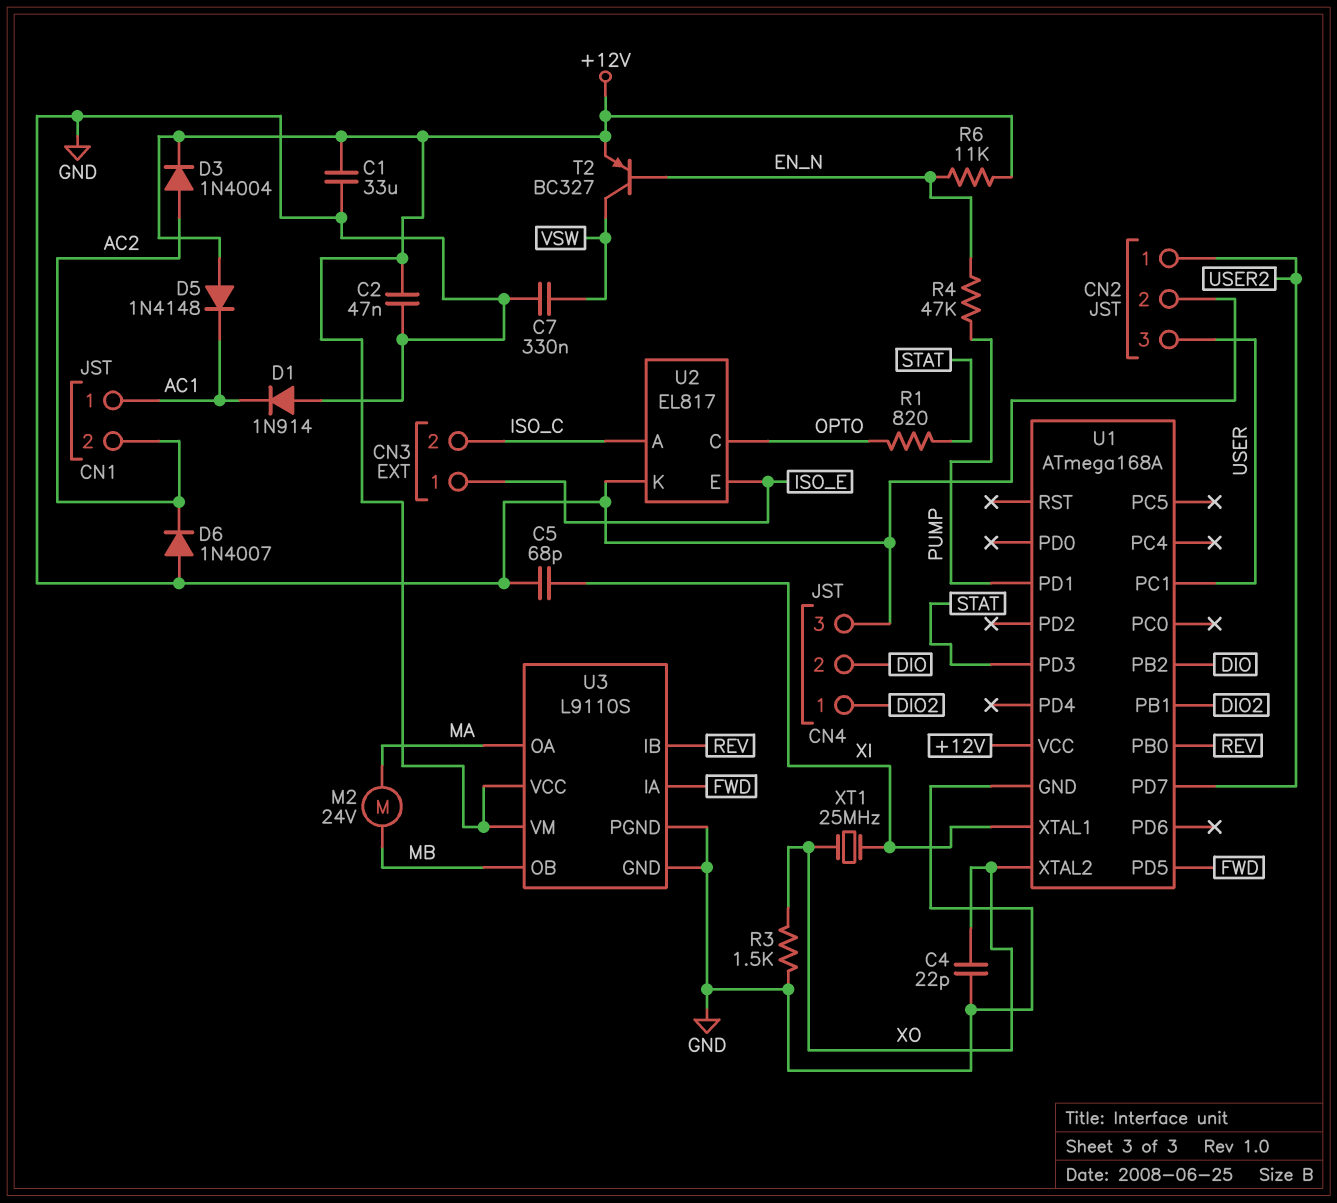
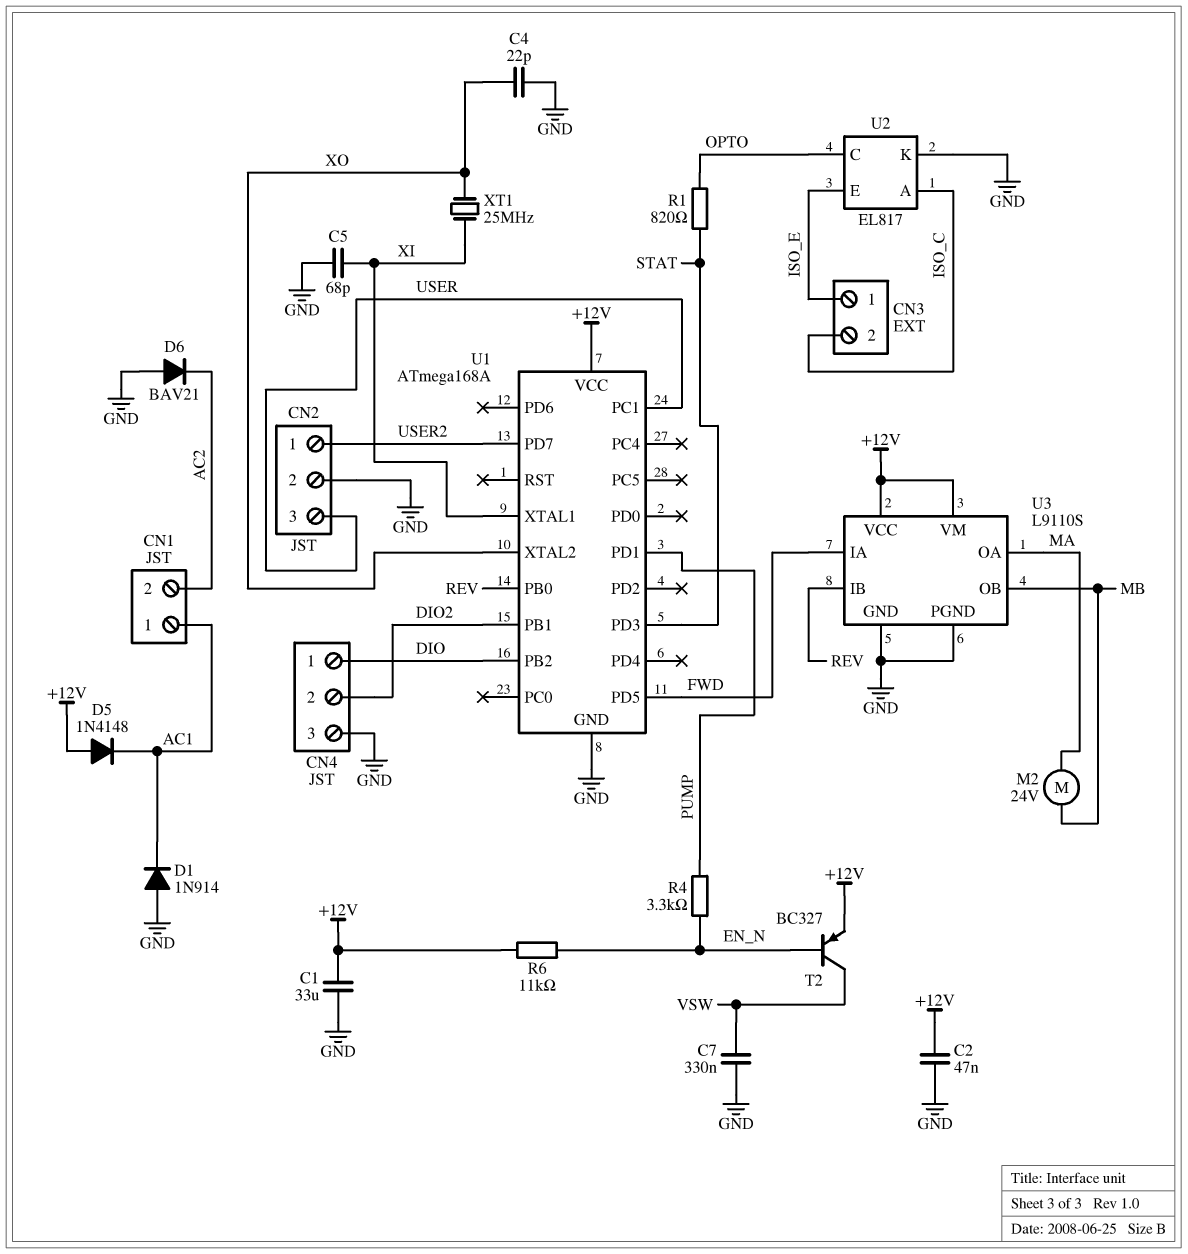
CN4 pin 1: DIO2 -> DIO
CN4 pin 2: DIO -> DIO2
D3: diode 1N4004 (A AC2, K +12V) -> none
D6: diode 1N4007 (A GND, K AC2) -> diode BAV21 (A GND, K AC2)
R3: 1.5k (GND, XO) -> none
R4: 47k (EN_N, PUMP) -> 3.3k (EN_N, PUMP)

